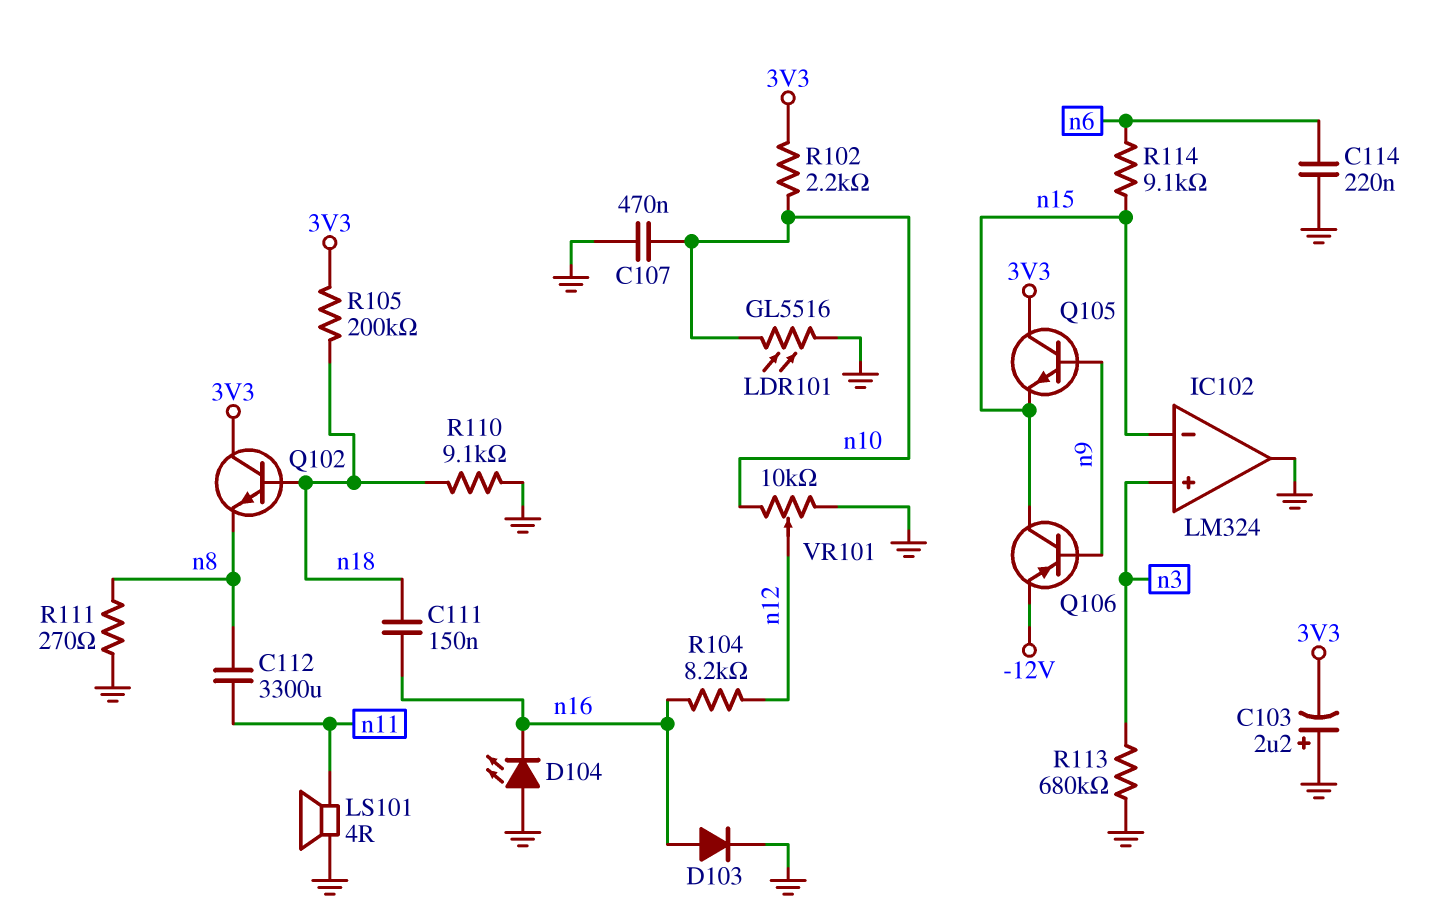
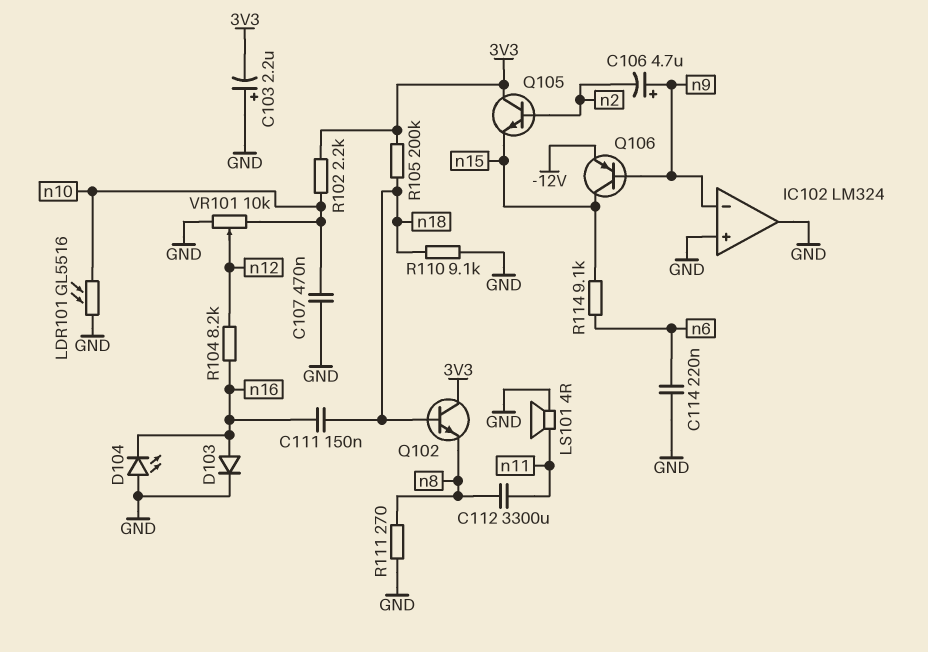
C106: none -> 4.7uF (plus n9, minus n2)
IC102 pin in+: n3 -> GND
IC102 pin in-: n15 -> n9
Q105: NPN (B n9, C 3V3, E n15) -> NPN (B n2, C 3V3, E n15)
R113: 680k (GND, n3) -> none

